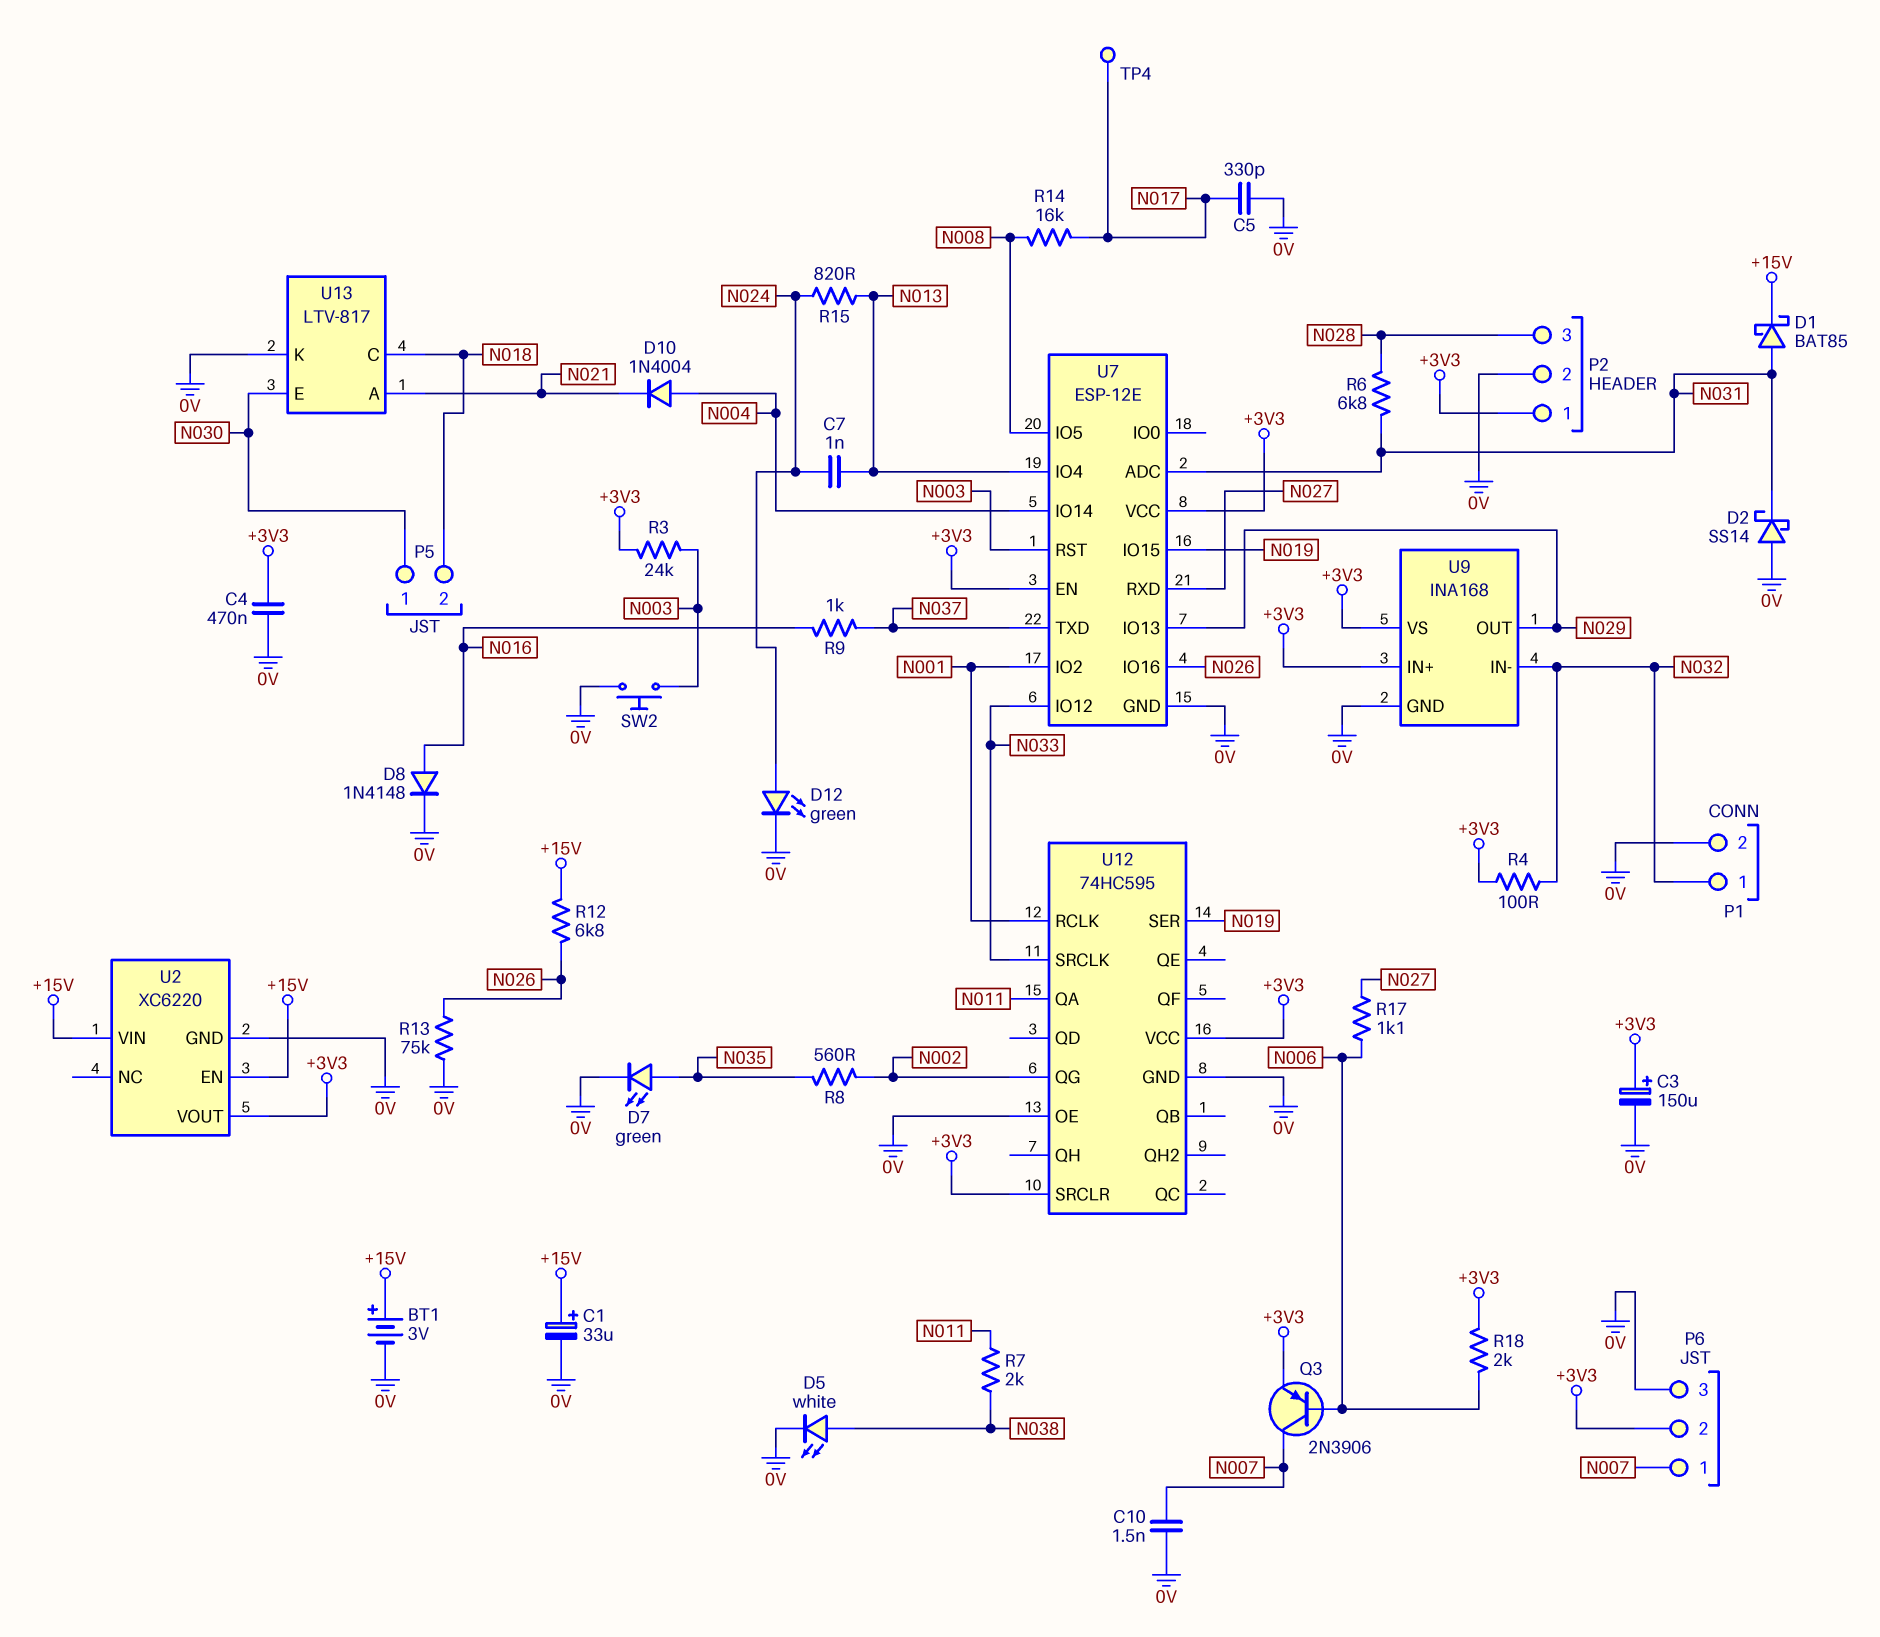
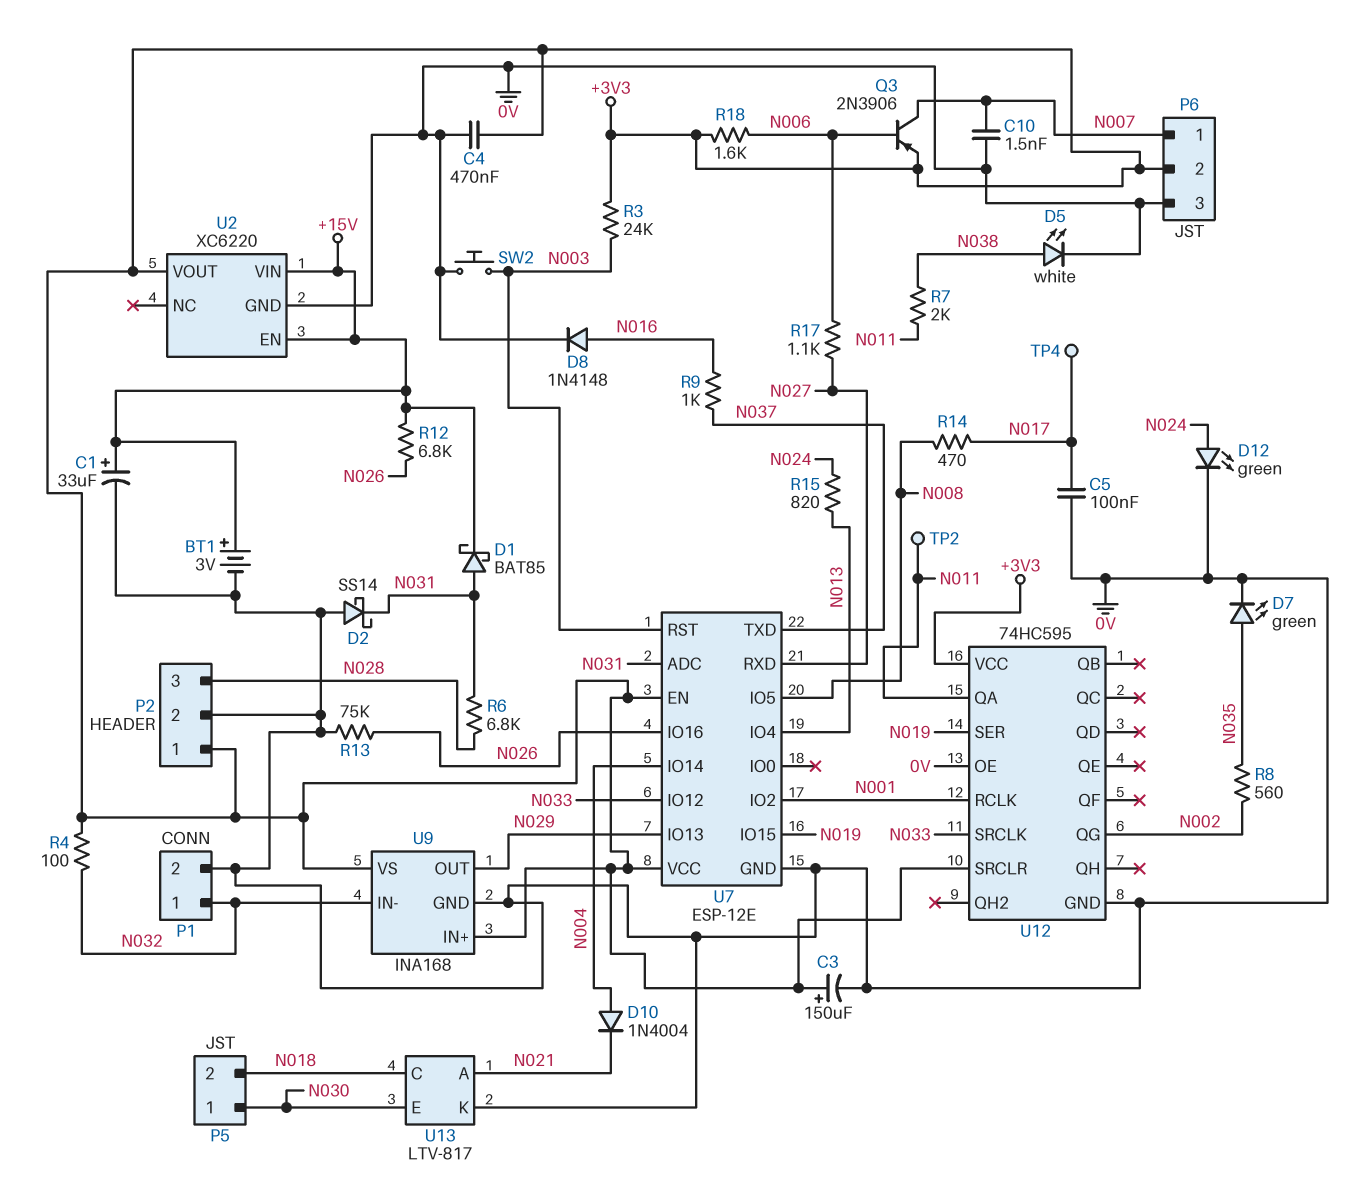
C5: 330pF (0V, N017) -> 100nF (0V, N017)
C7: 1nF (N013, N024) -> none
R14: 16k (N008, N017) -> 470 (N008, N017)
R18: 2k (+3V3, N006) -> 1.6k (+3V3, N006)
TP2: none -> test point (N011)

